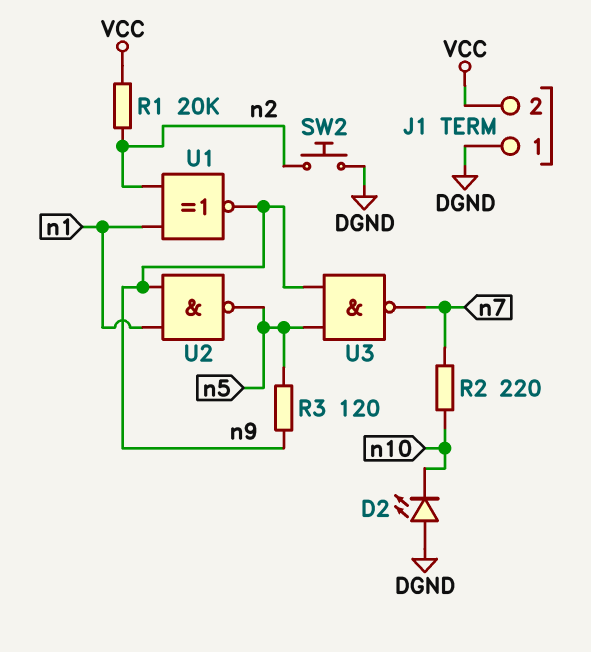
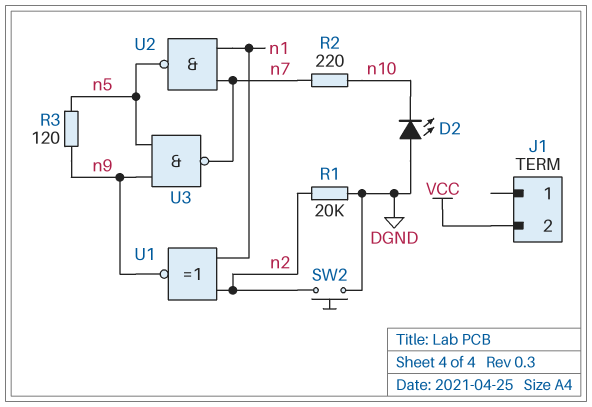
J1 pin 1: DGND -> none
R1: 20k (VCC, n2) -> 20k (DGND, n2)
U2: NAND (in n1, in n9, out n5) -> NAND (in n1, in n7, out n5)

